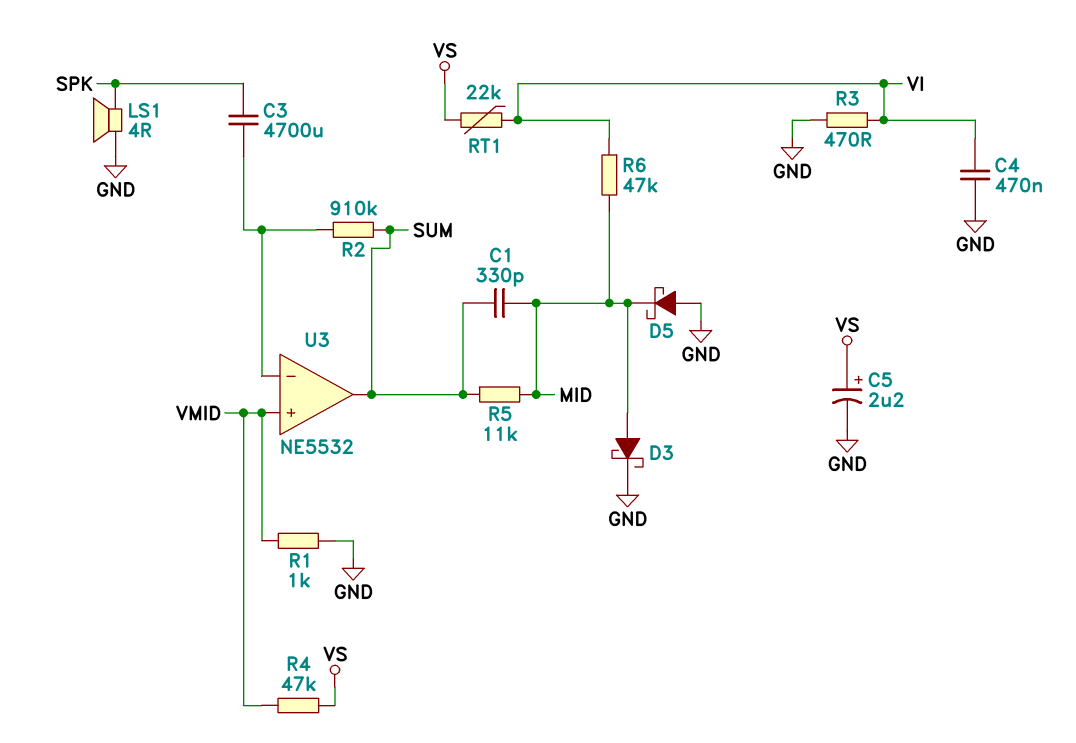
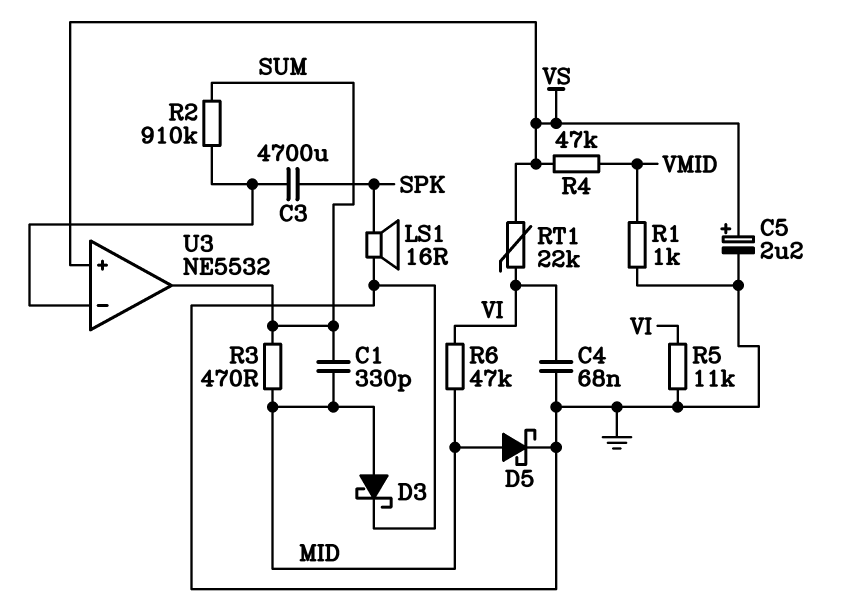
C4: 470nF (GND, VI) -> 68nF (GND, VI)
D5: schottky (A GND, K MID) -> schottky (A MID, K GND)
LS1: speaker 4R (GND, SPK) -> speaker 16R (GND, SPK)
R3: 470 (GND, VI) -> 470 (MID, SUM)
R5: 11k (MID, SUM) -> 11k (GND, VI)
U3 pin in+: VMID -> VS

